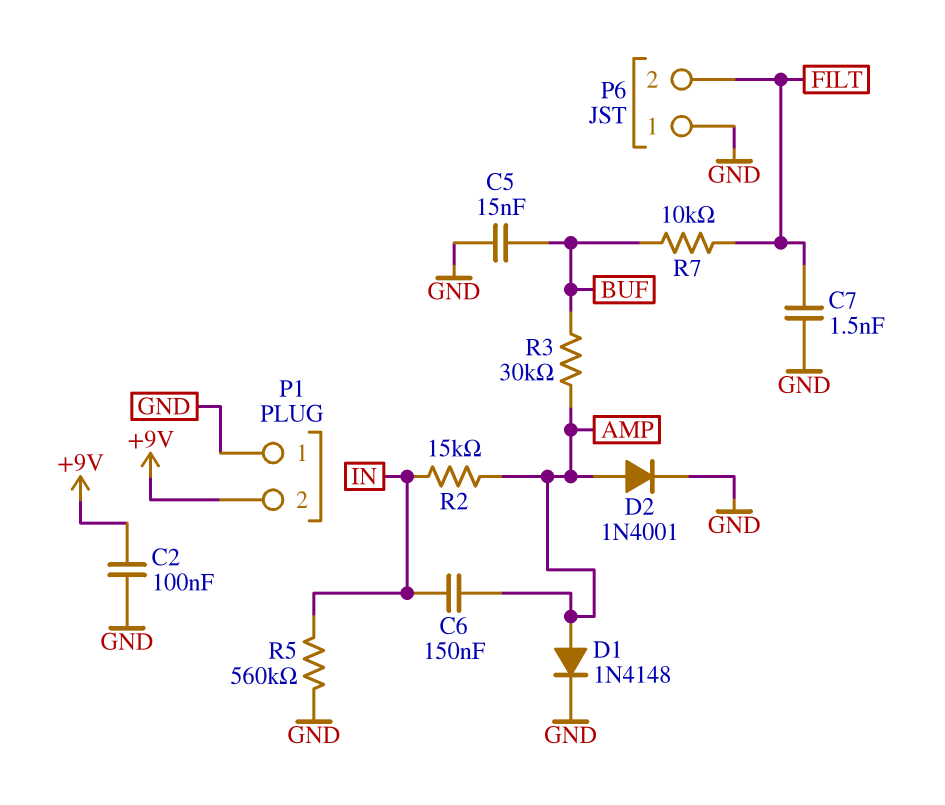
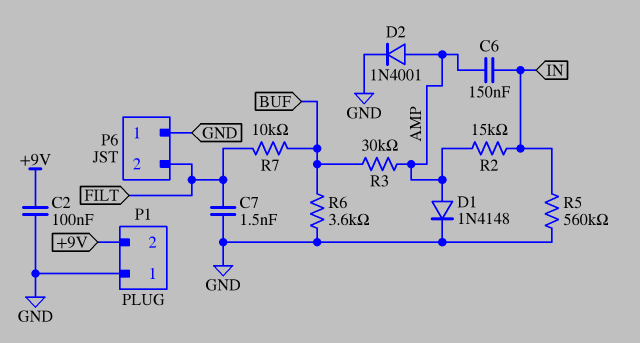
C5: 15nF (BUF, GND) -> none
R6: none -> 3.6k (BUF, GND)

